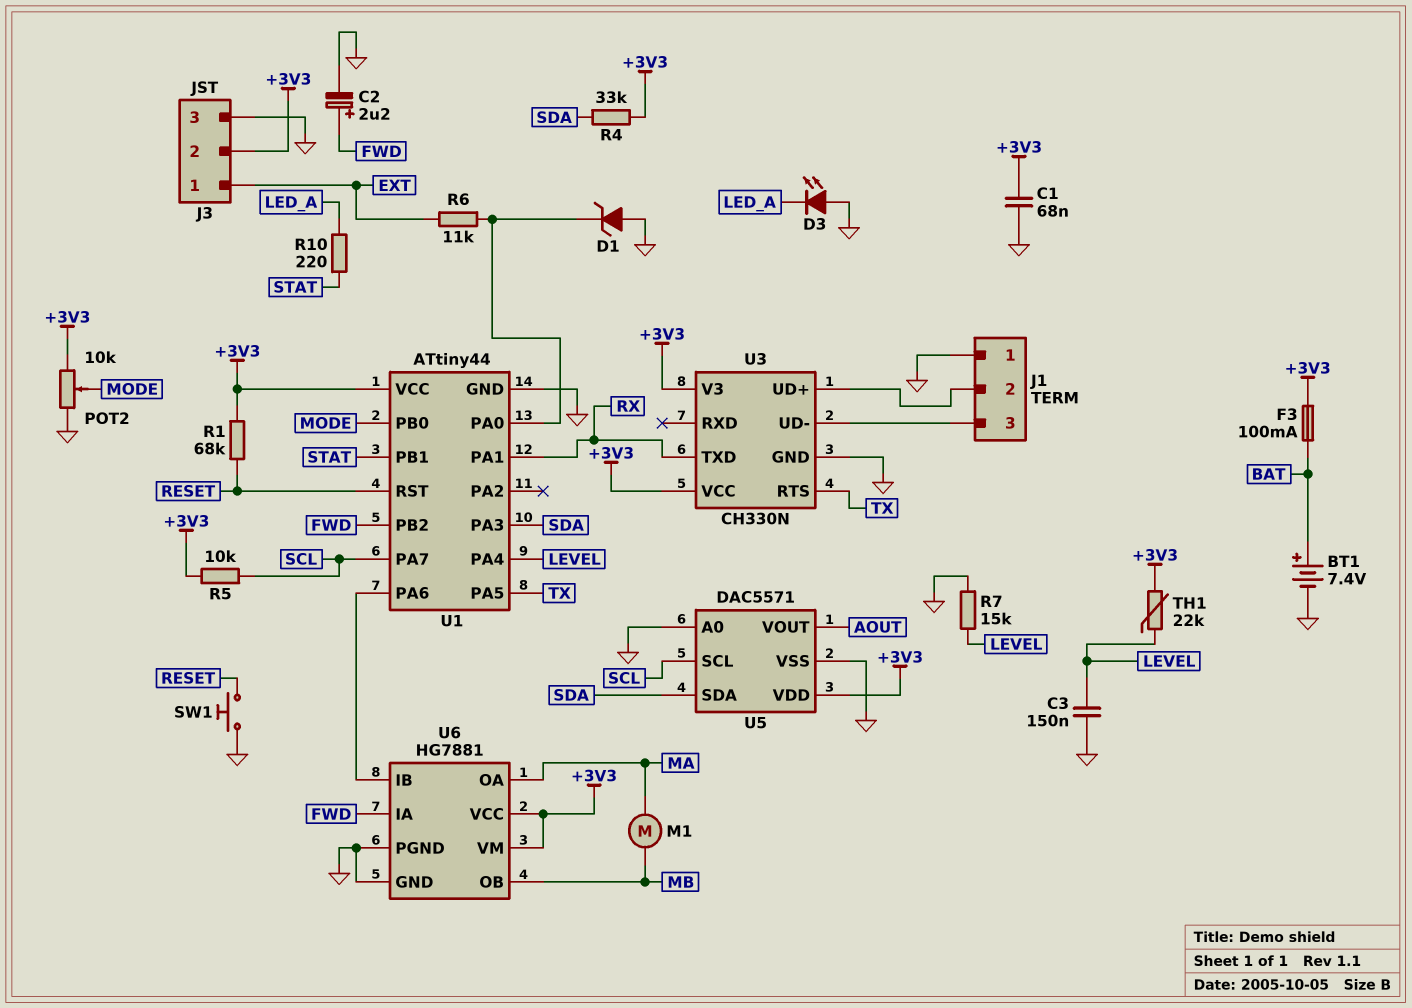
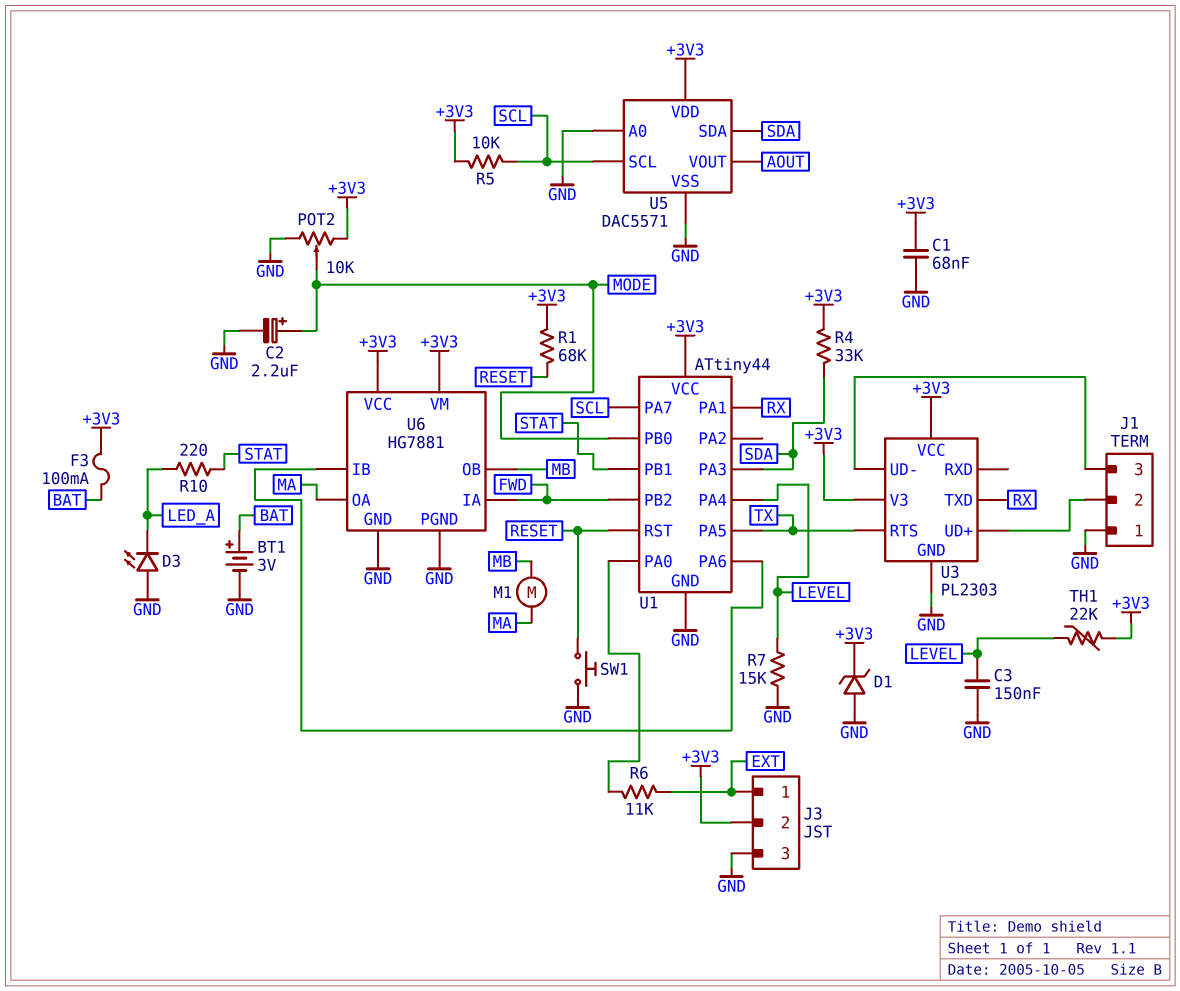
BT1: 7.4V (plus BAT, minus GND) -> 3V (plus BAT, minus GND)
C2: 2.2uF (plus FWD, minus GND) -> 2.2uF (plus MODE, minus GND)
D1: zener (A GND, K U1/PA0) -> zener (A GND, K +3V3)
U3: CH330N -> PL2303

